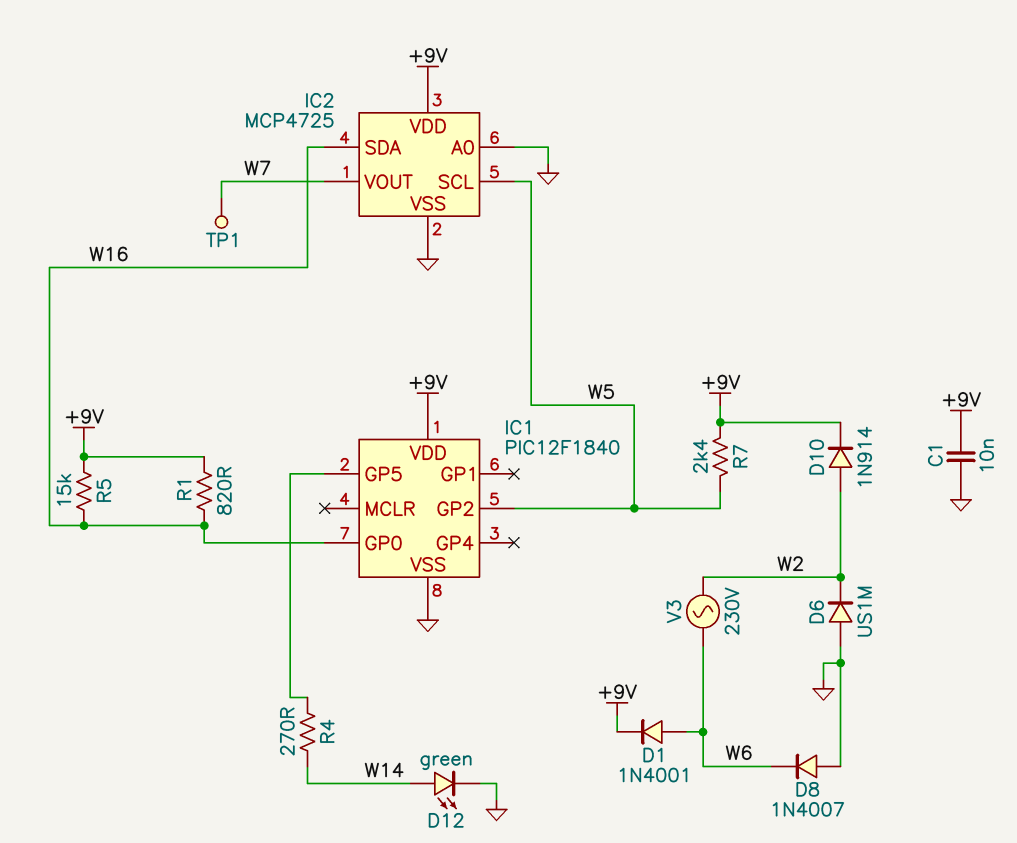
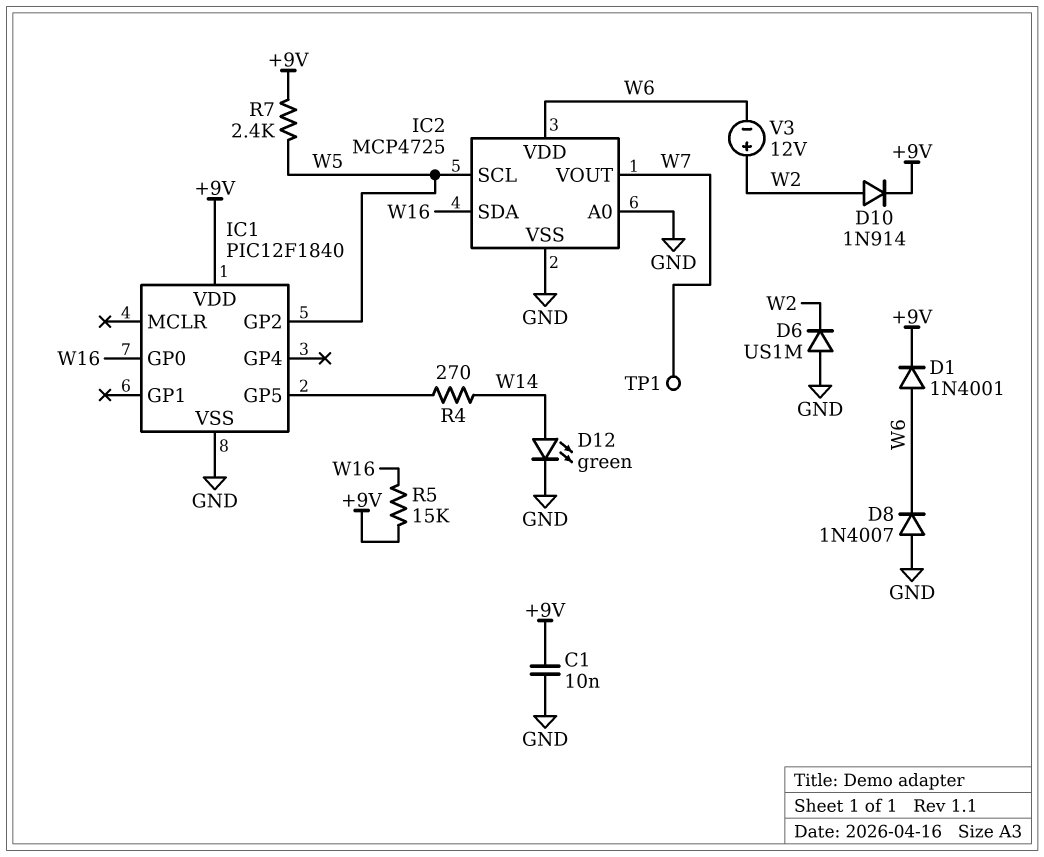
IC2 pin VDD: +9V -> W6
R1: 820 (+9V, W16) -> none
V3: AC 230V (W2, W6) -> 12V (plus W2, minus W6)

